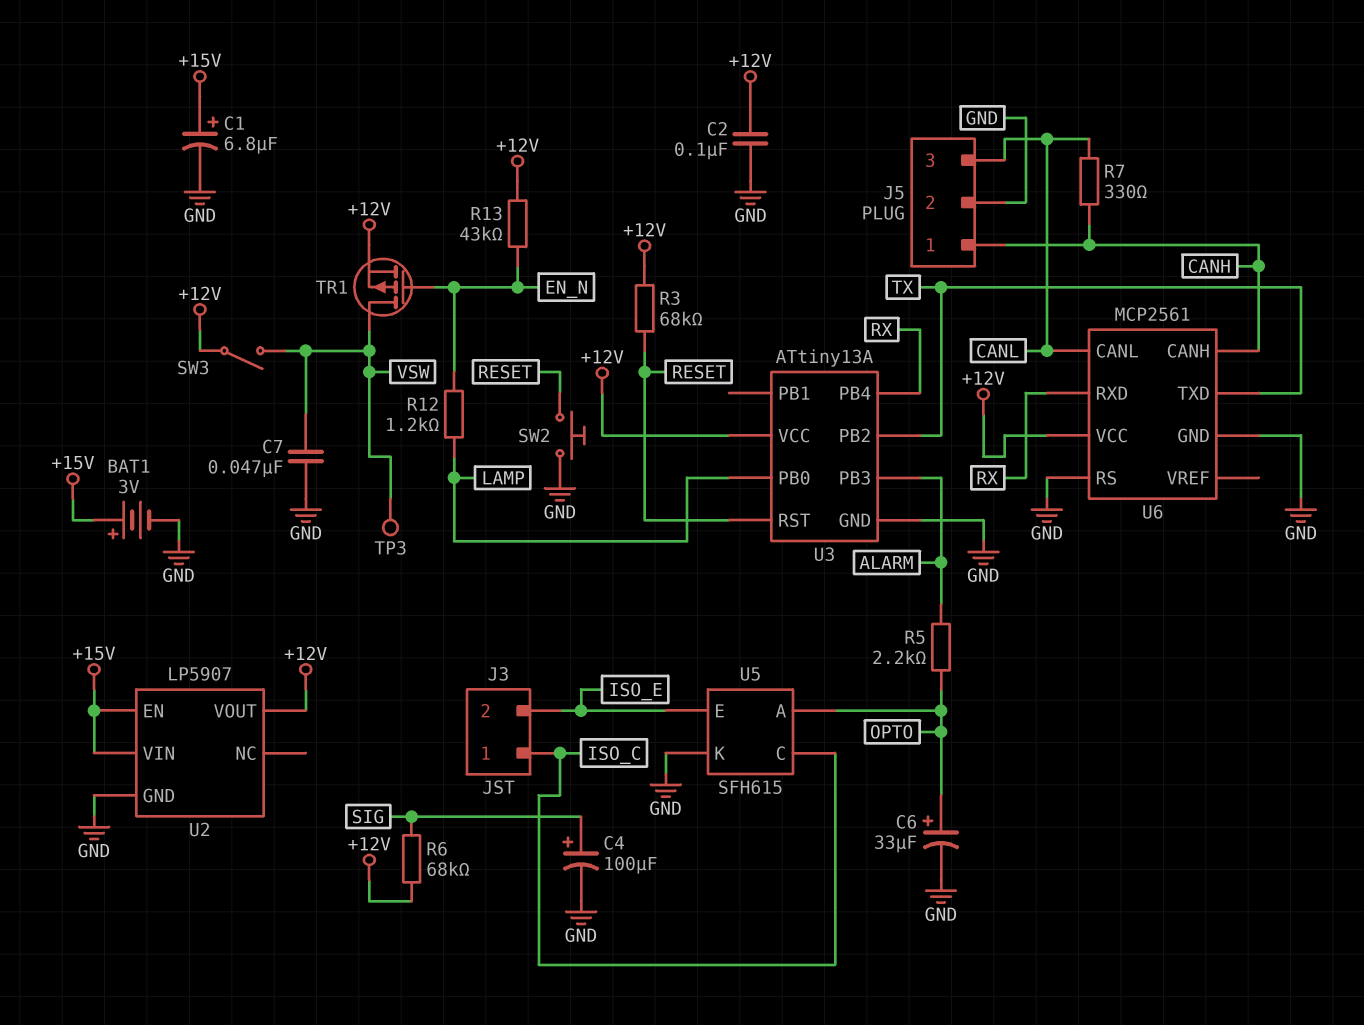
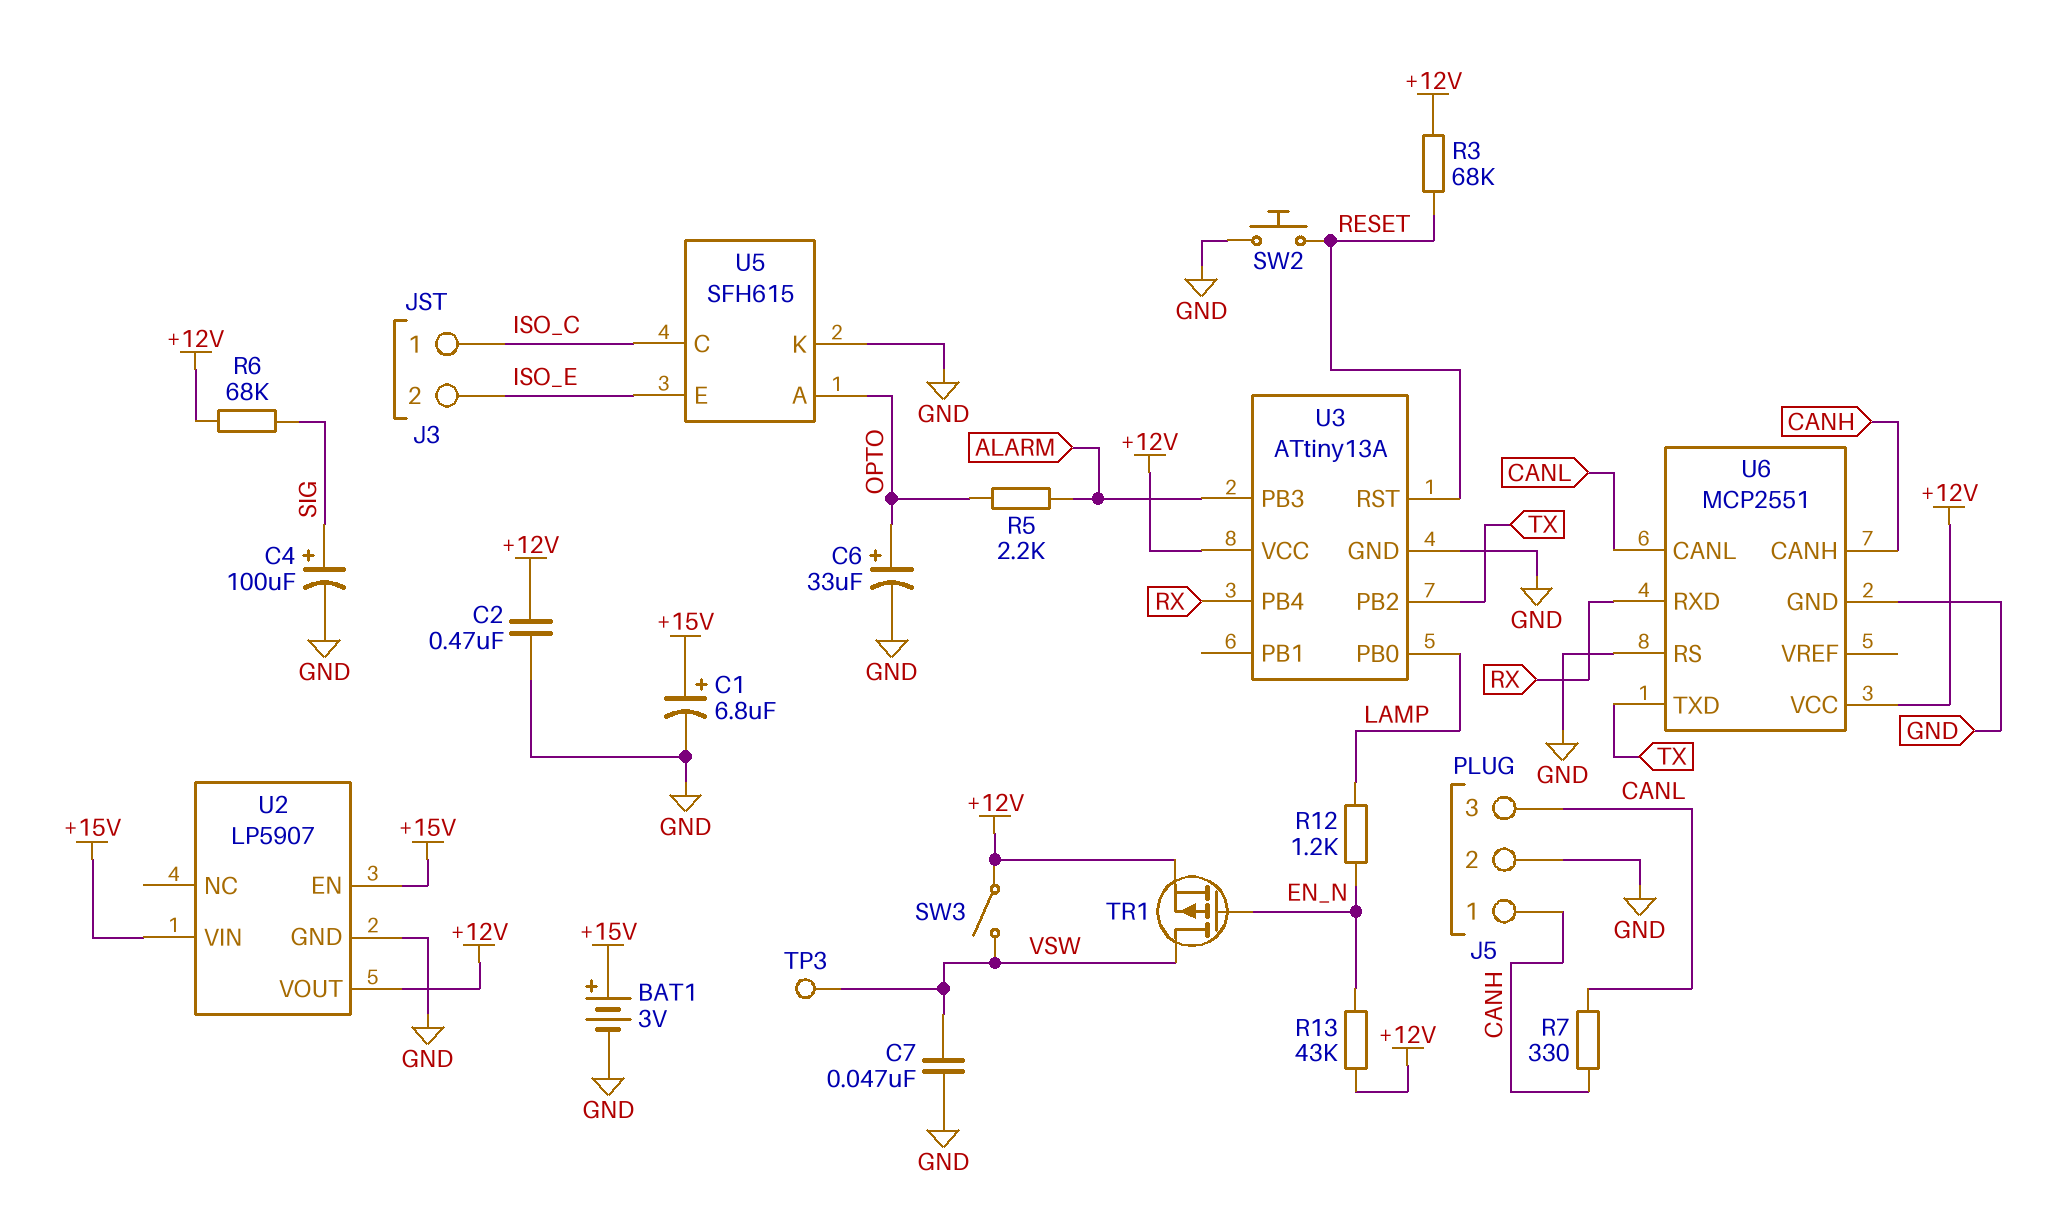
C2: 100nF (+12V, GND) -> 470nF (+12V, GND)
U6: MCP2561 -> MCP2551

